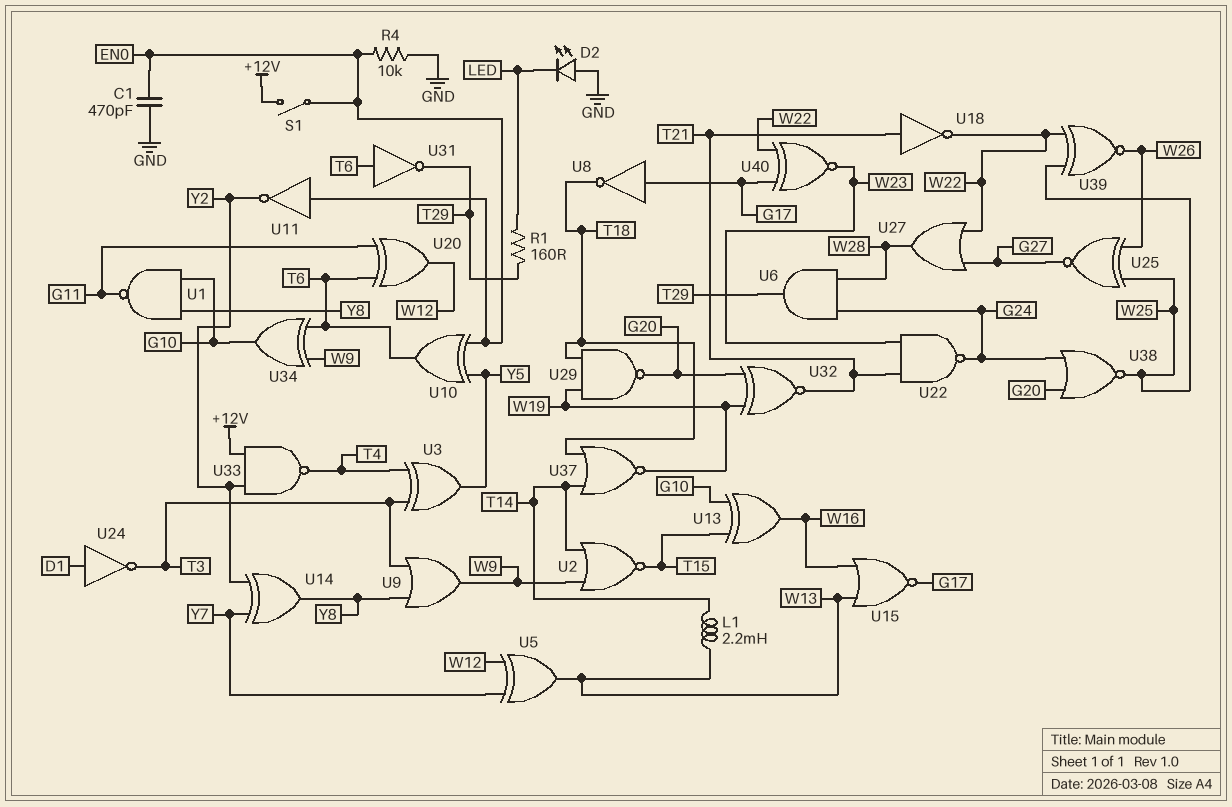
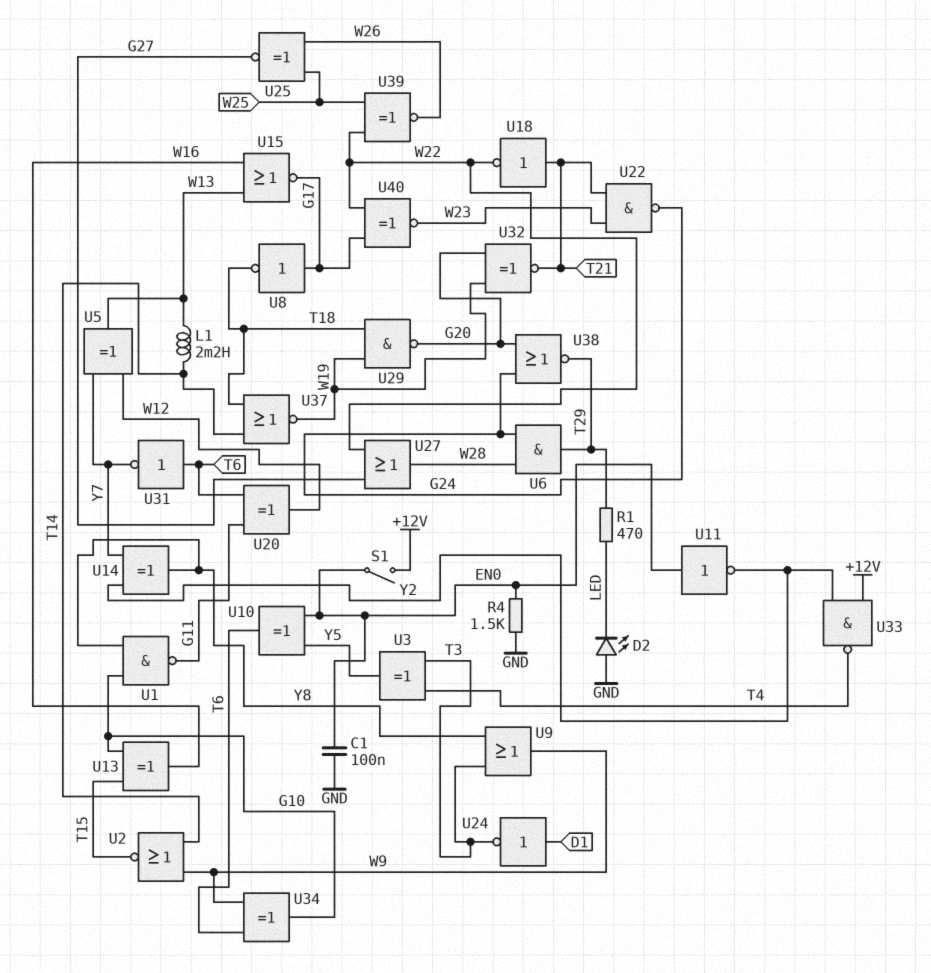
C1: 470pF (EN0, GND) -> 100nF (EN0, GND)
R1: 160 (LED, T29) -> 470 (LED, T29)
R4: 10k (EN0, GND) -> 1.5k (EN0, GND)
U31: NOT (in T6, out T29) -> NOT (in T6, out Y7)
U38: NOR (in G20, in G24, out W25) -> NOR (in G20, in G24, out T29)

